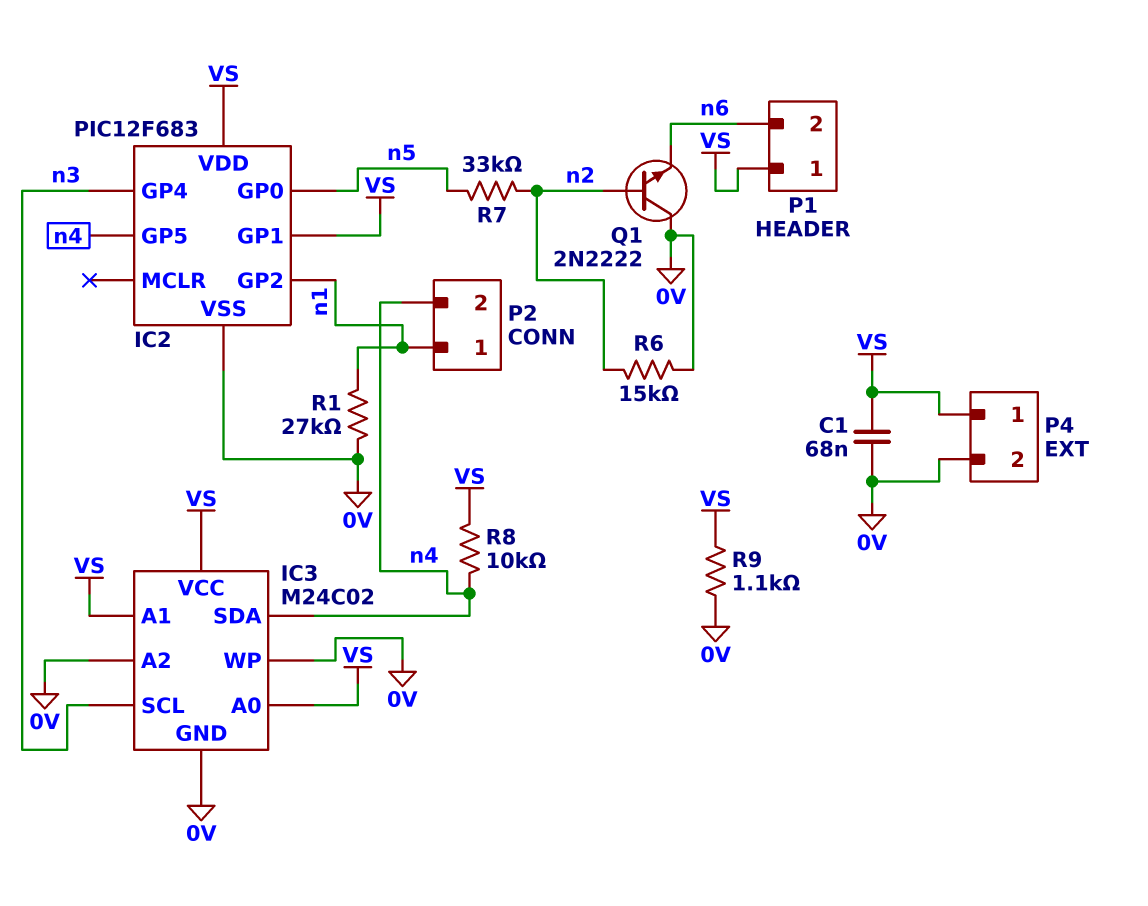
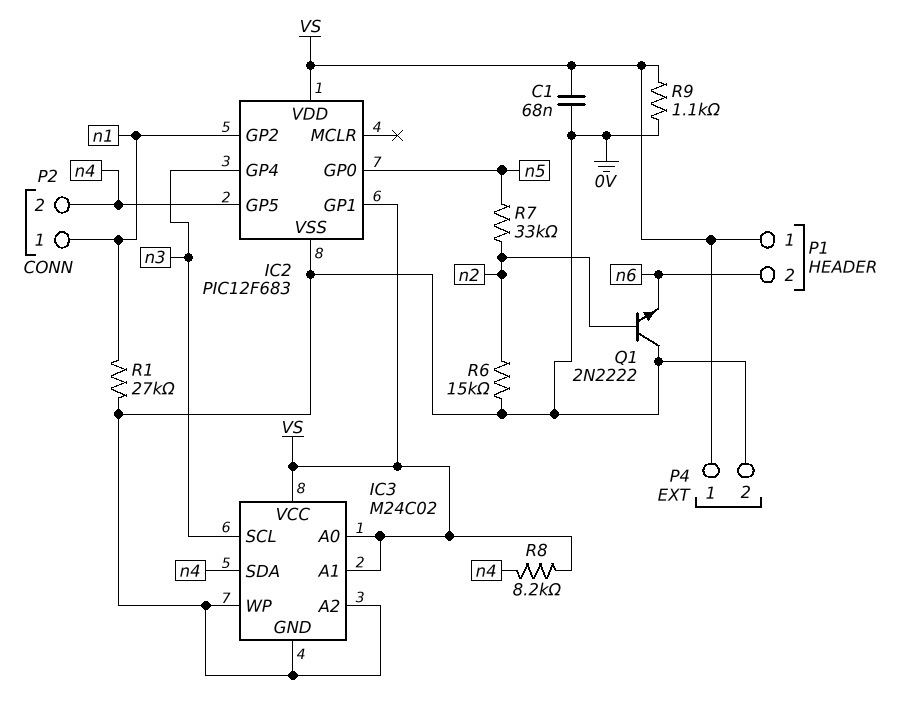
R8: 10k (VS, n4) -> 8.2k (VS, n4)

